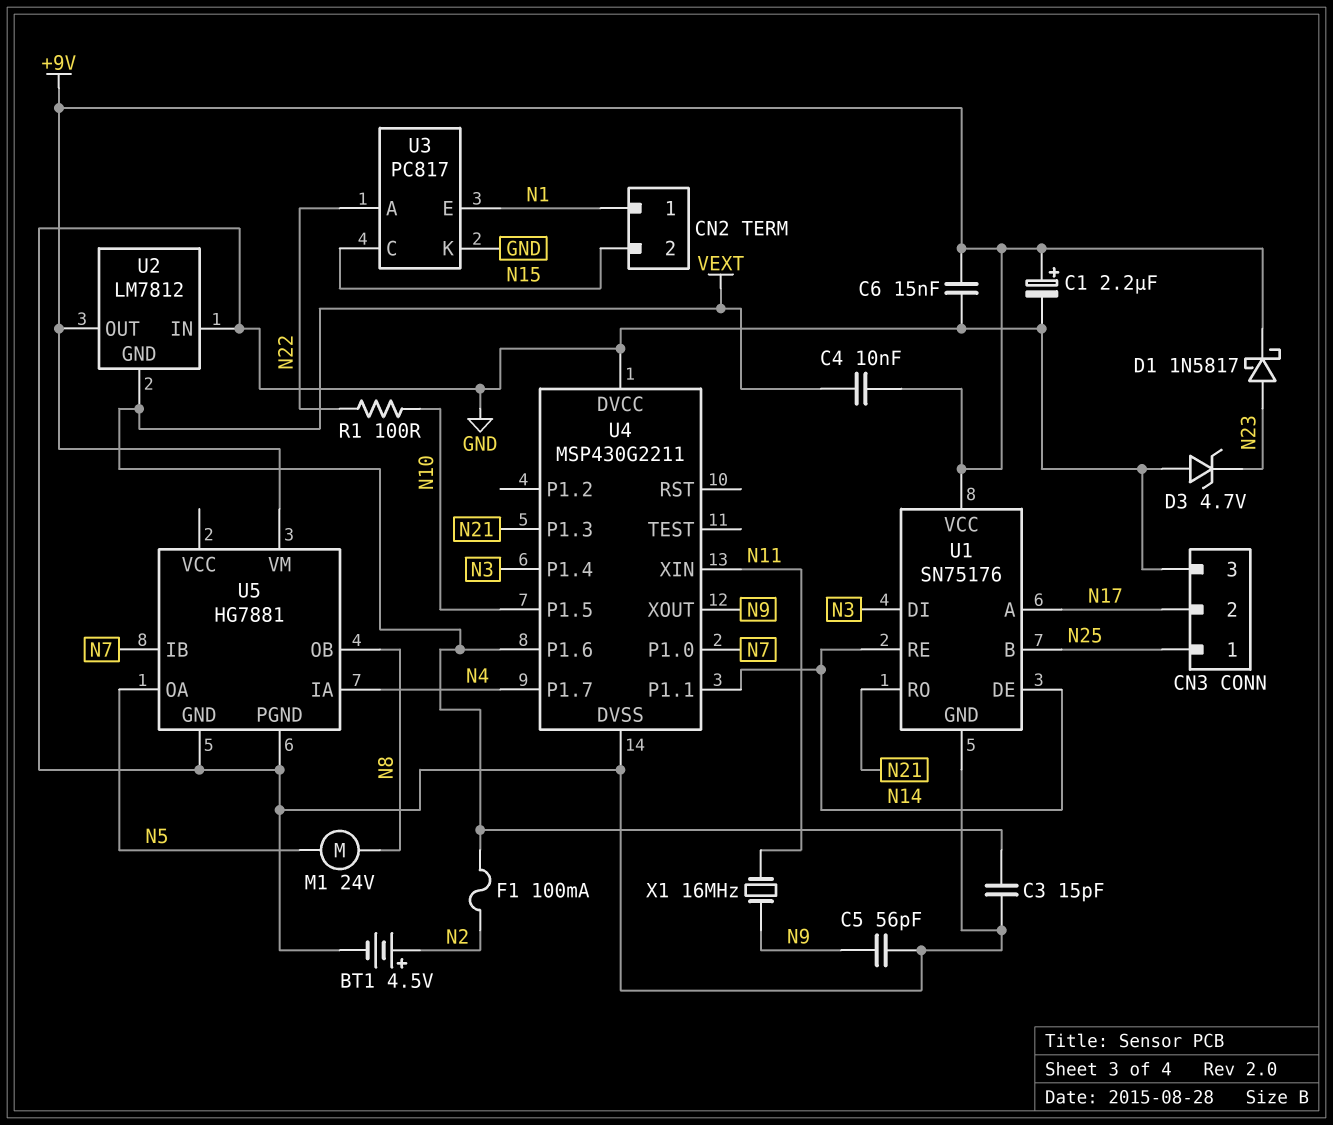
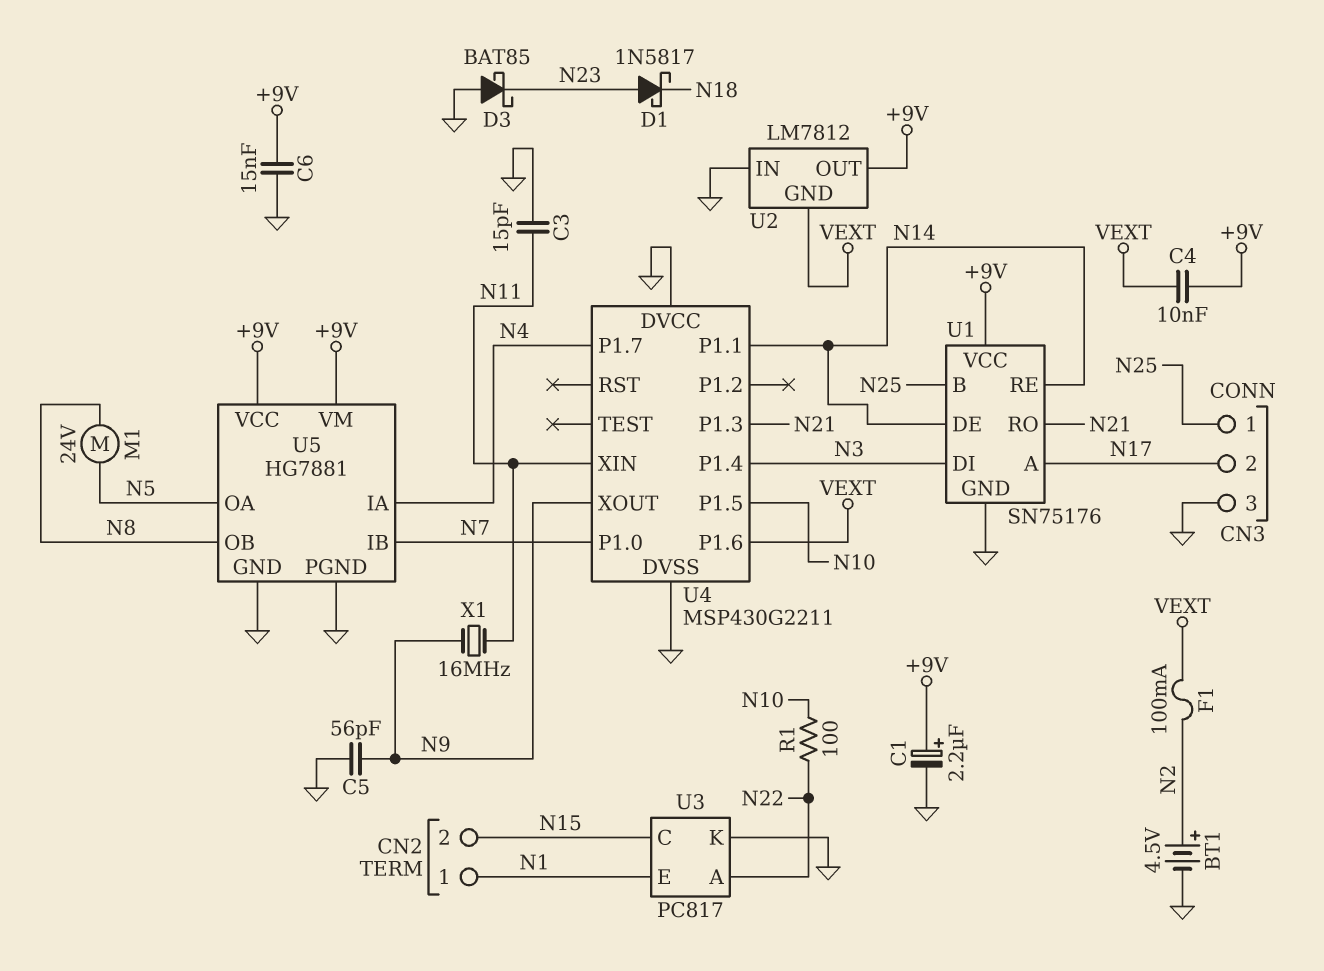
C3: 15pF (GND, VEXT) -> 15pF (GND, N11)
D1: schottky 1N5817 (A N23, K +9V) -> schottky 1N5817 (A N23, K N18)
D3: zener 4.7V (A GND, K N23) -> schottky BAT85 (A GND, K N23)
U5 pin VCC: none -> +9V

